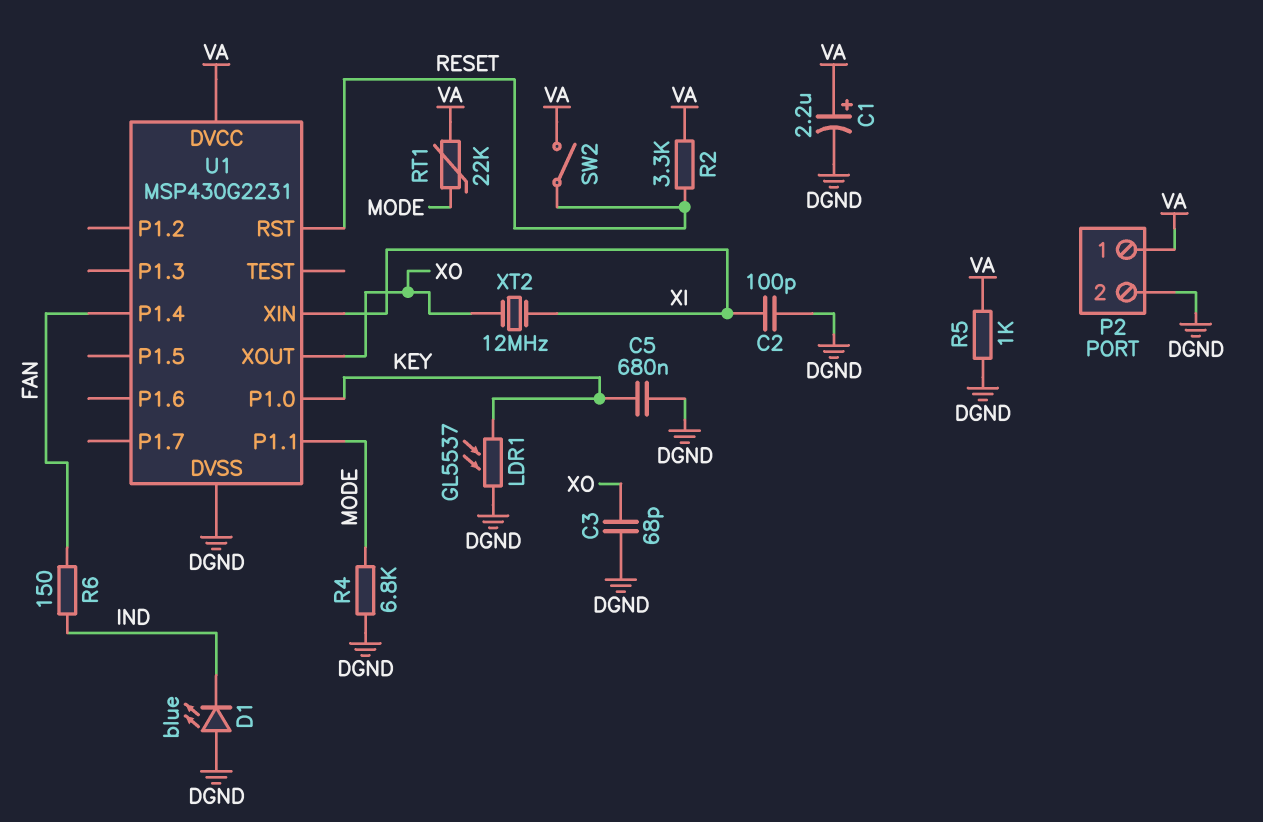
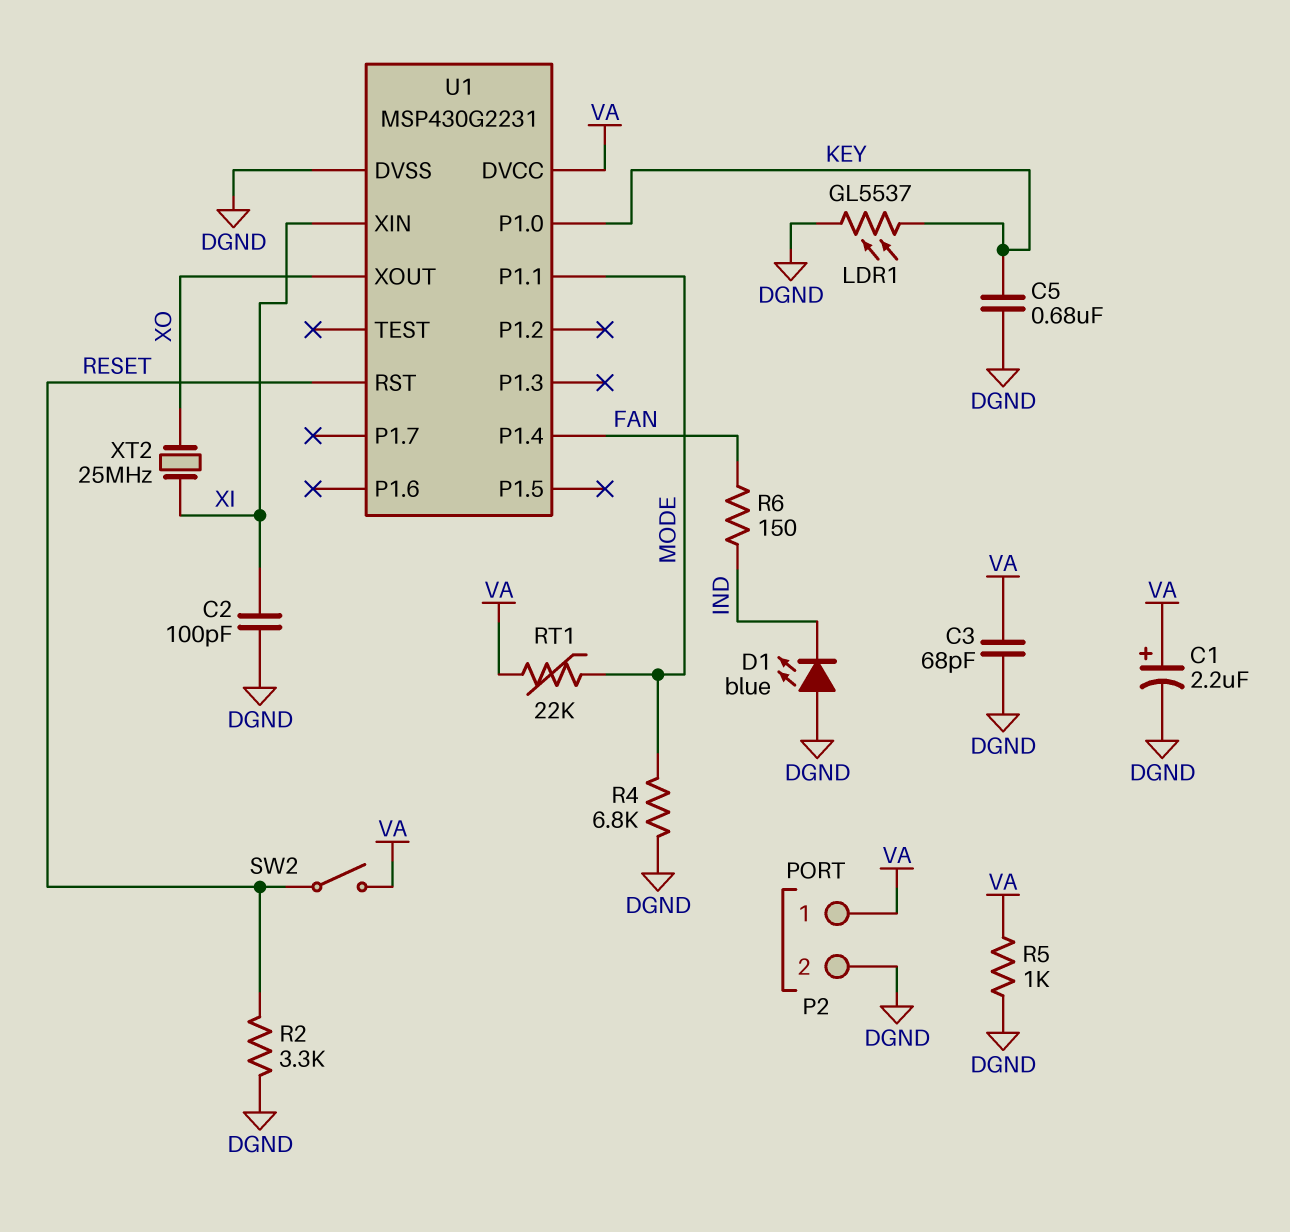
C3: 68pF (DGND, XO) -> 68pF (DGND, VA)
R2: 3.3k (RESET, VA) -> 3.3k (DGND, RESET)
XT2: 12MHz (XI, XO) -> 25MHz (XI, XO)

